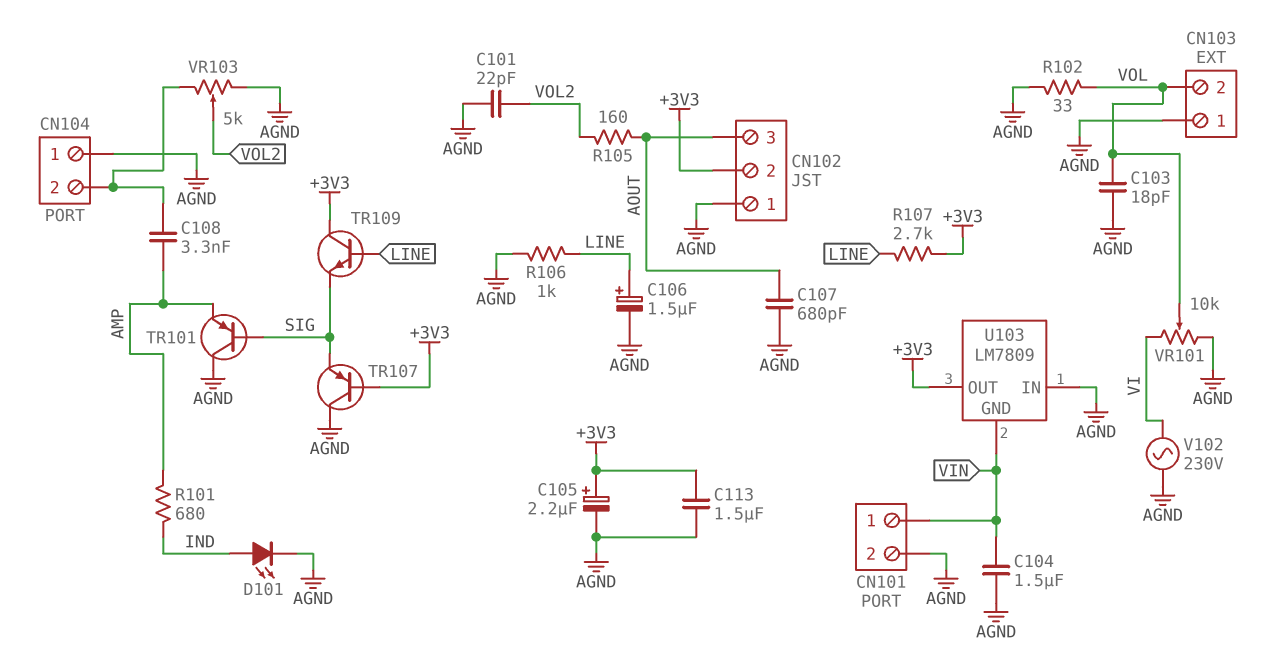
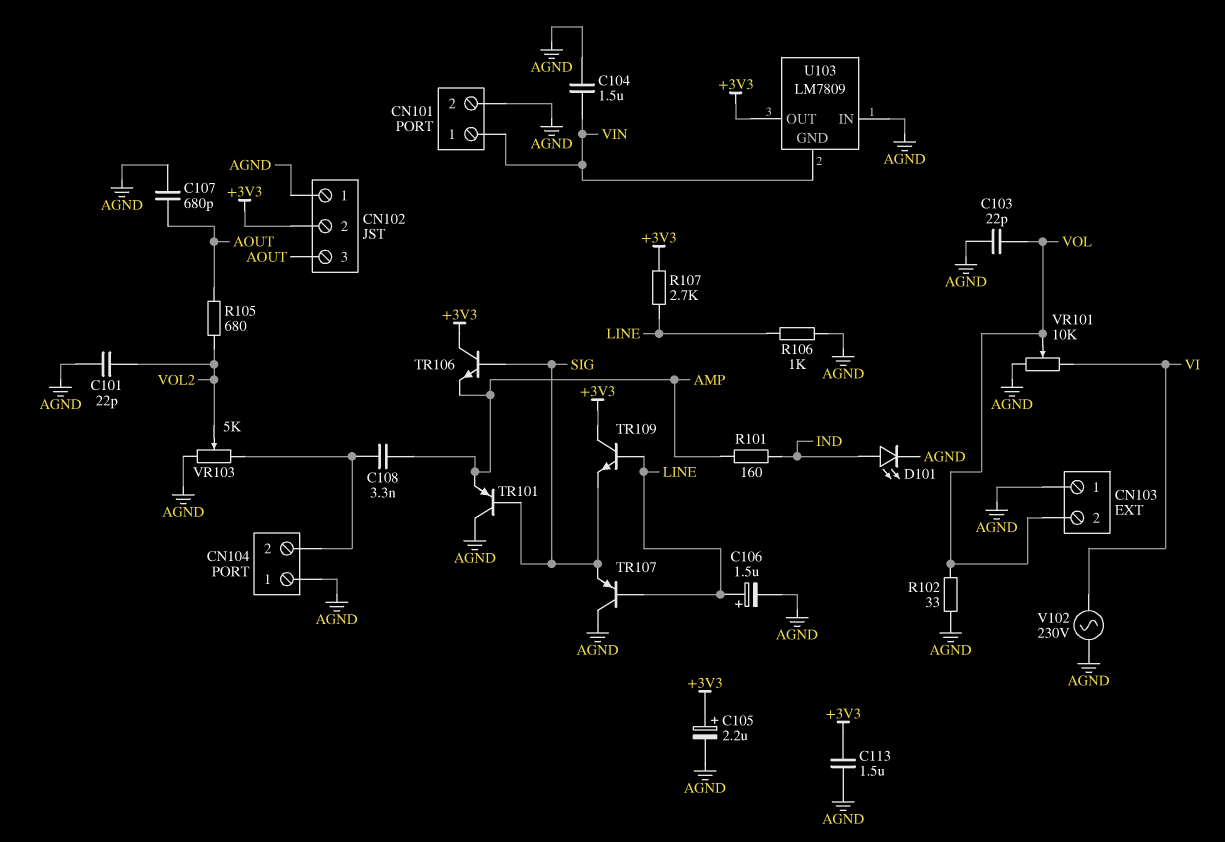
C103: 18pF (AGND, VOL) -> 22pF (AGND, VOL)
R101: 680 (AMP, IND) -> 160 (AMP, IND)
R105: 160 (AOUT, VOL2) -> 680 (AOUT, VOL2)
TR106: none -> NPN (B SIG, C +3V3, E AMP)
TR107: PNP (B +3V3, C AGND, E SIG) -> PNP (B LINE, C AGND, E SIG)

